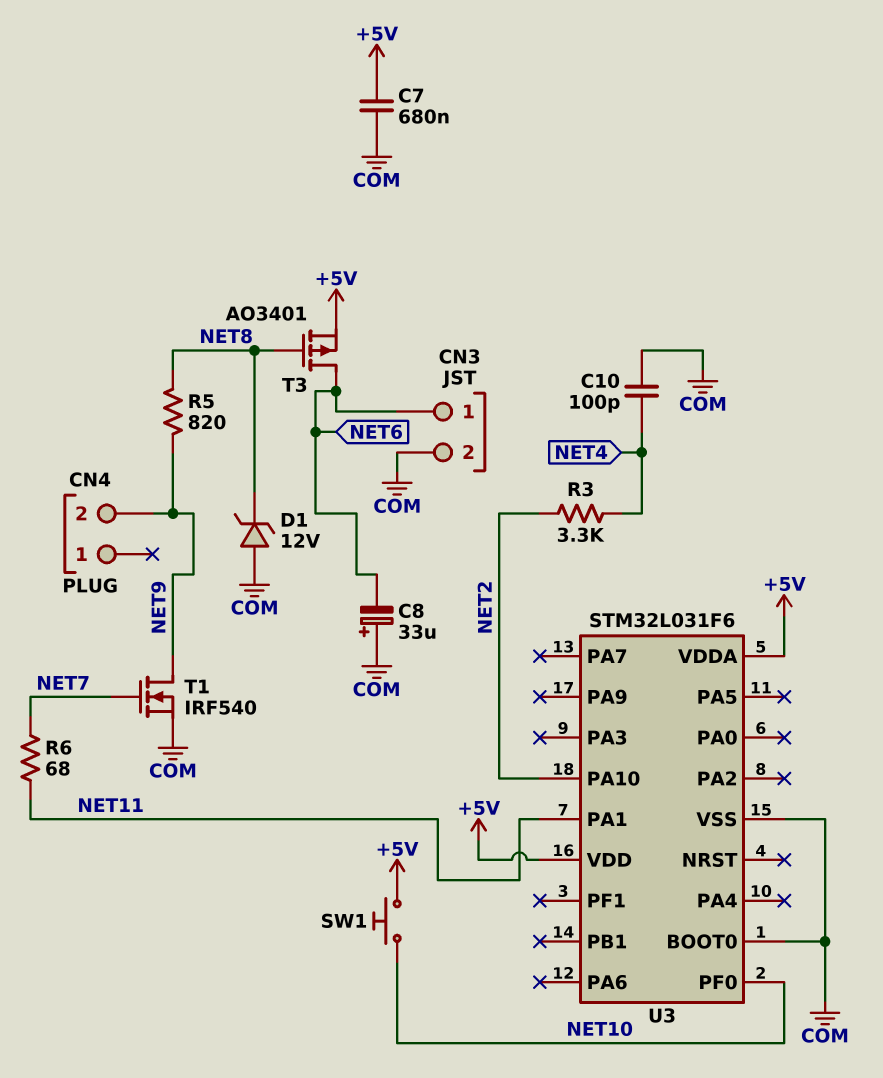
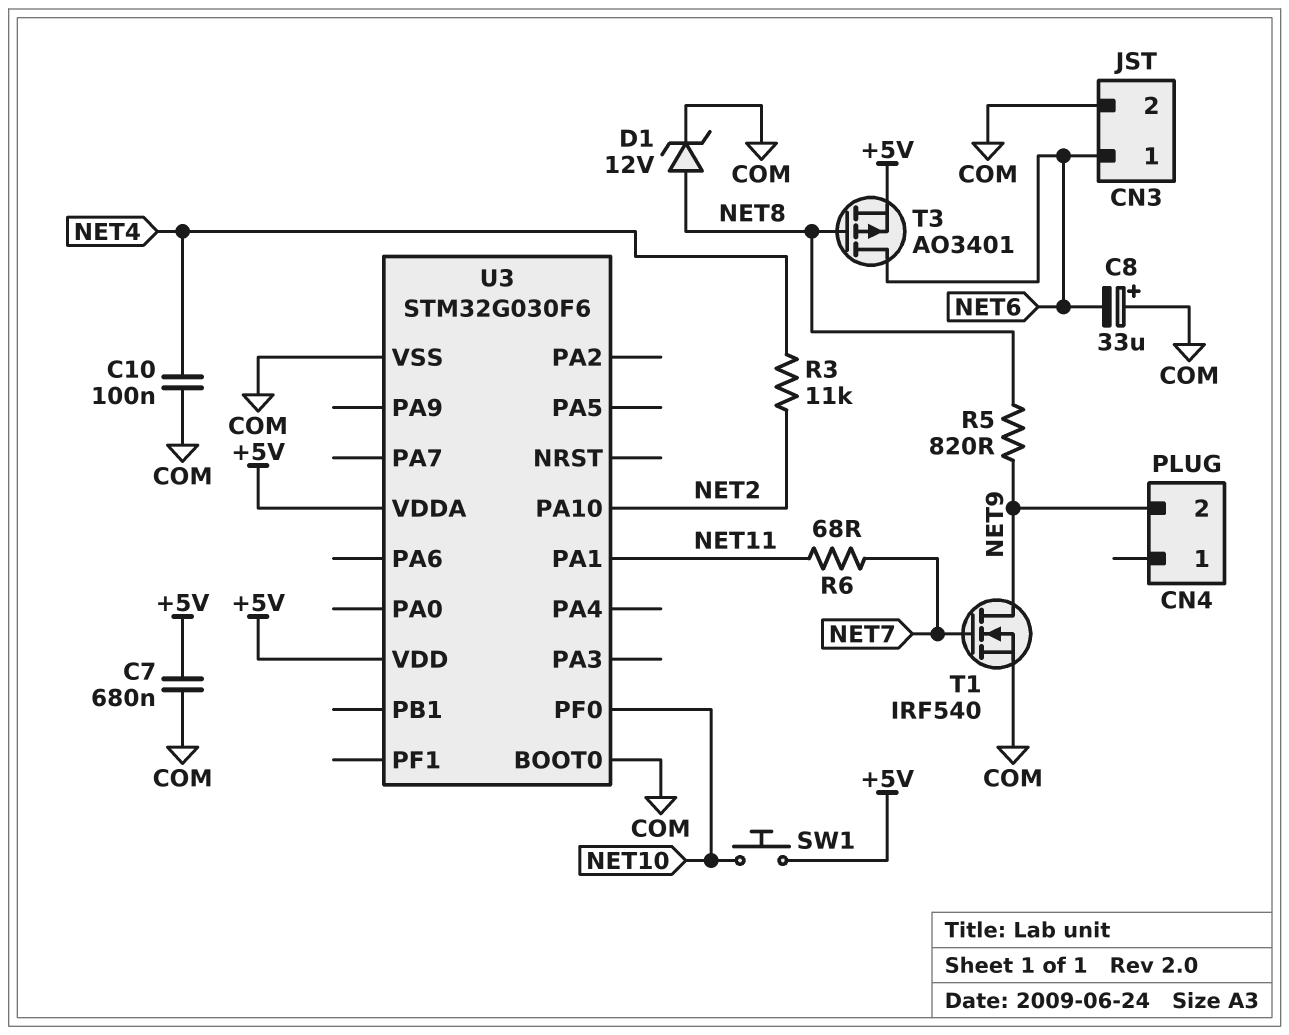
C10: 100pF (COM, NET4) -> 100nF (COM, NET4)
D1: zener 12V (A COM, K NET8) -> zener 12V (A NET8, K COM)
R3: 3.3k (NET2, NET4) -> 11k (NET2, NET4)
U3: STM32L031F6 -> STM32G030F6

